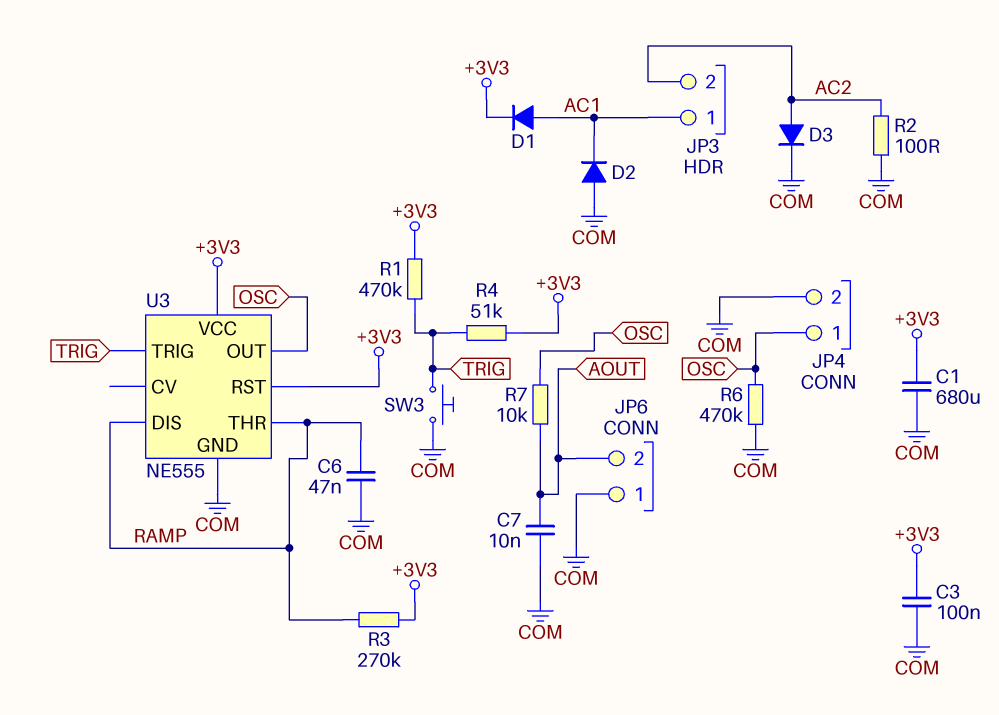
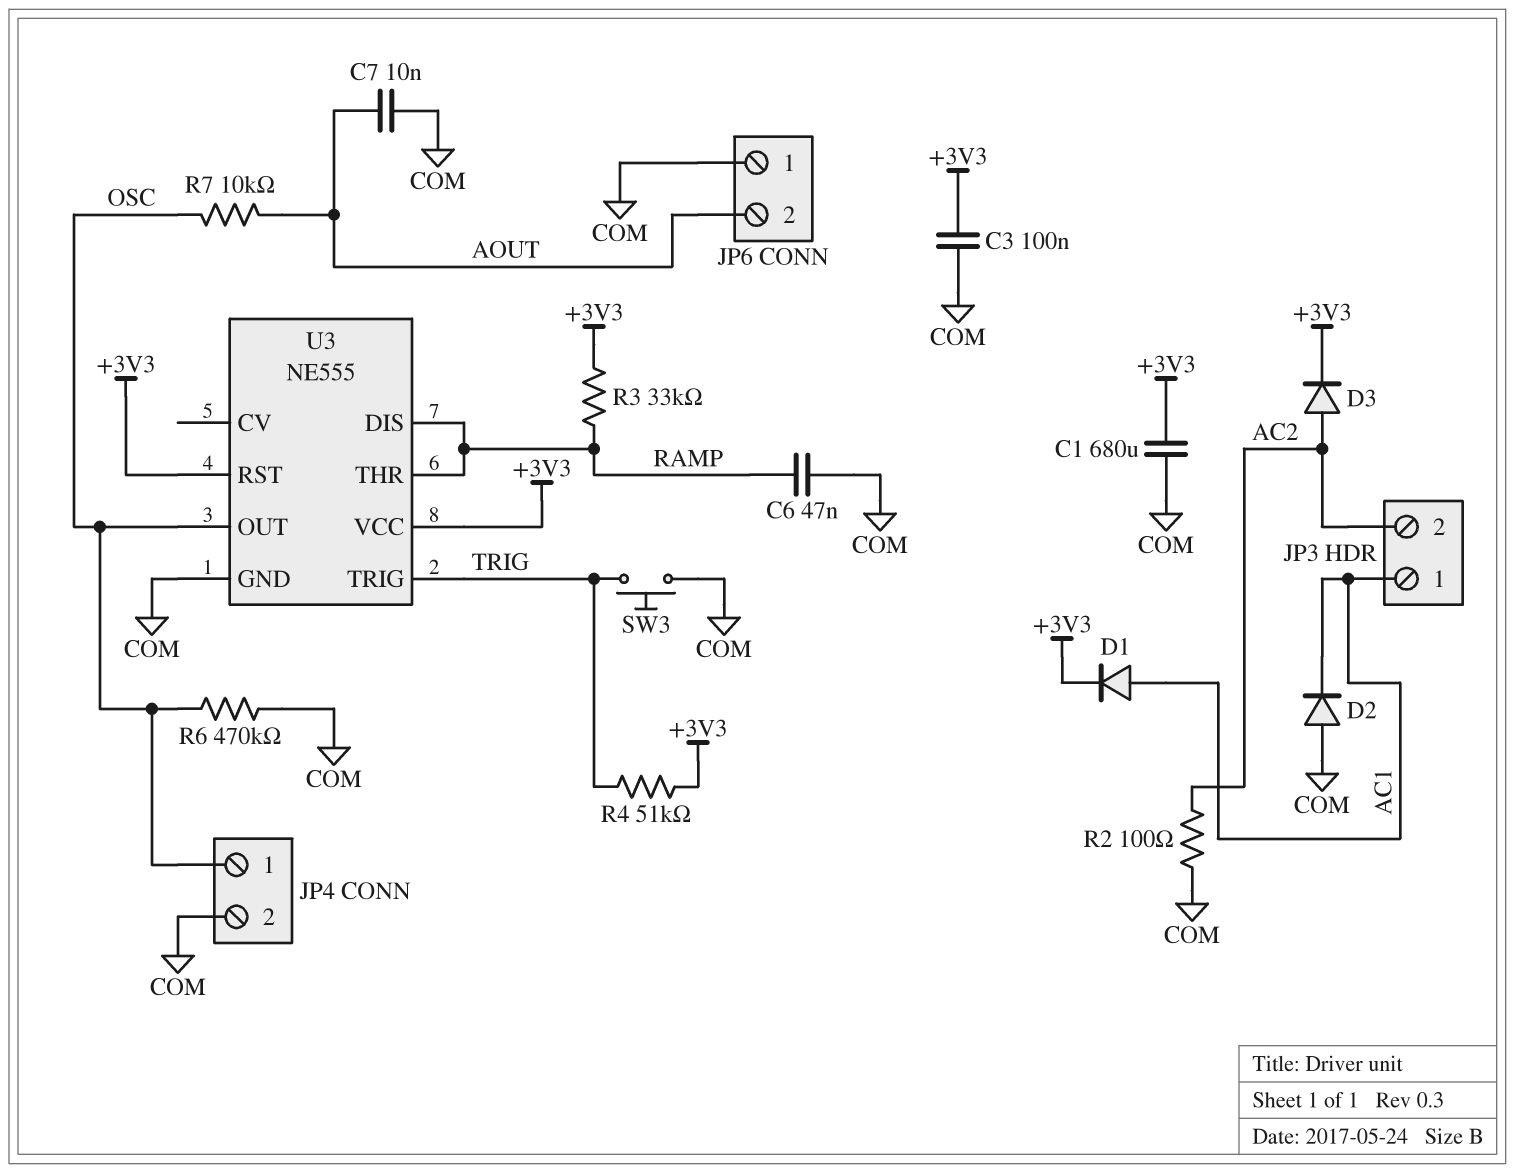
D3: diode (A AC2, K COM) -> diode (A AC2, K +3V3)
R1: 470k (+3V3, TRIG) -> none
R3: 270k (+3V3, RAMP) -> 33k (+3V3, RAMP)

